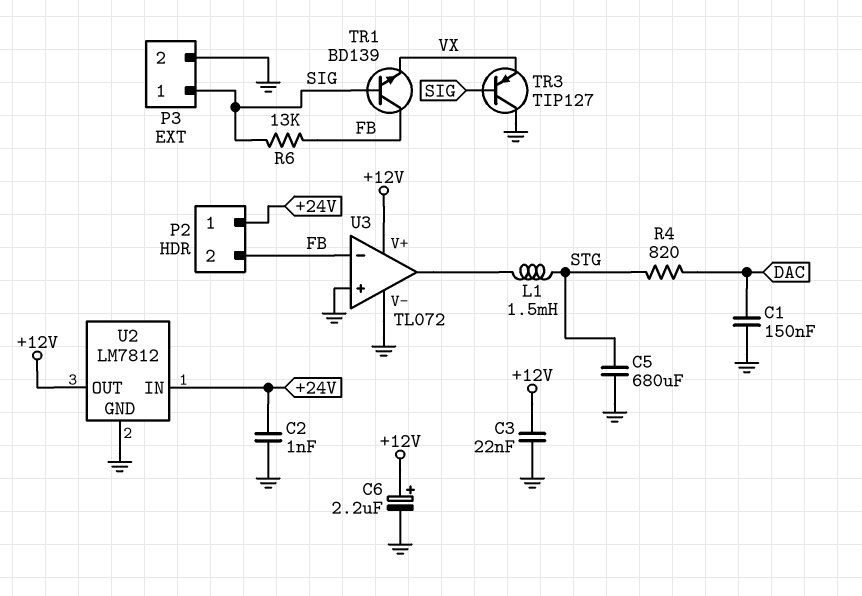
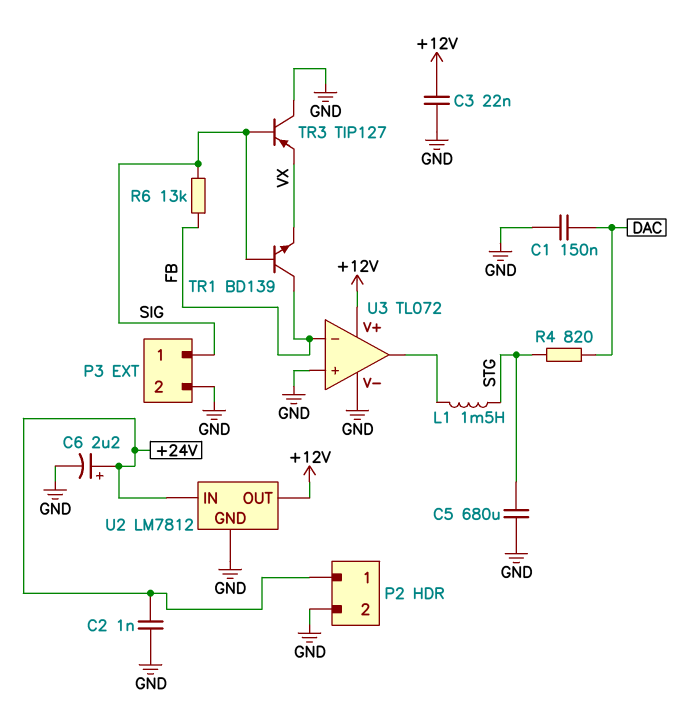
C6: 2.2uF (plus +12V, minus GND) -> 2.2uF (plus +24V, minus GND)
P2 pin 2: FB -> GND

